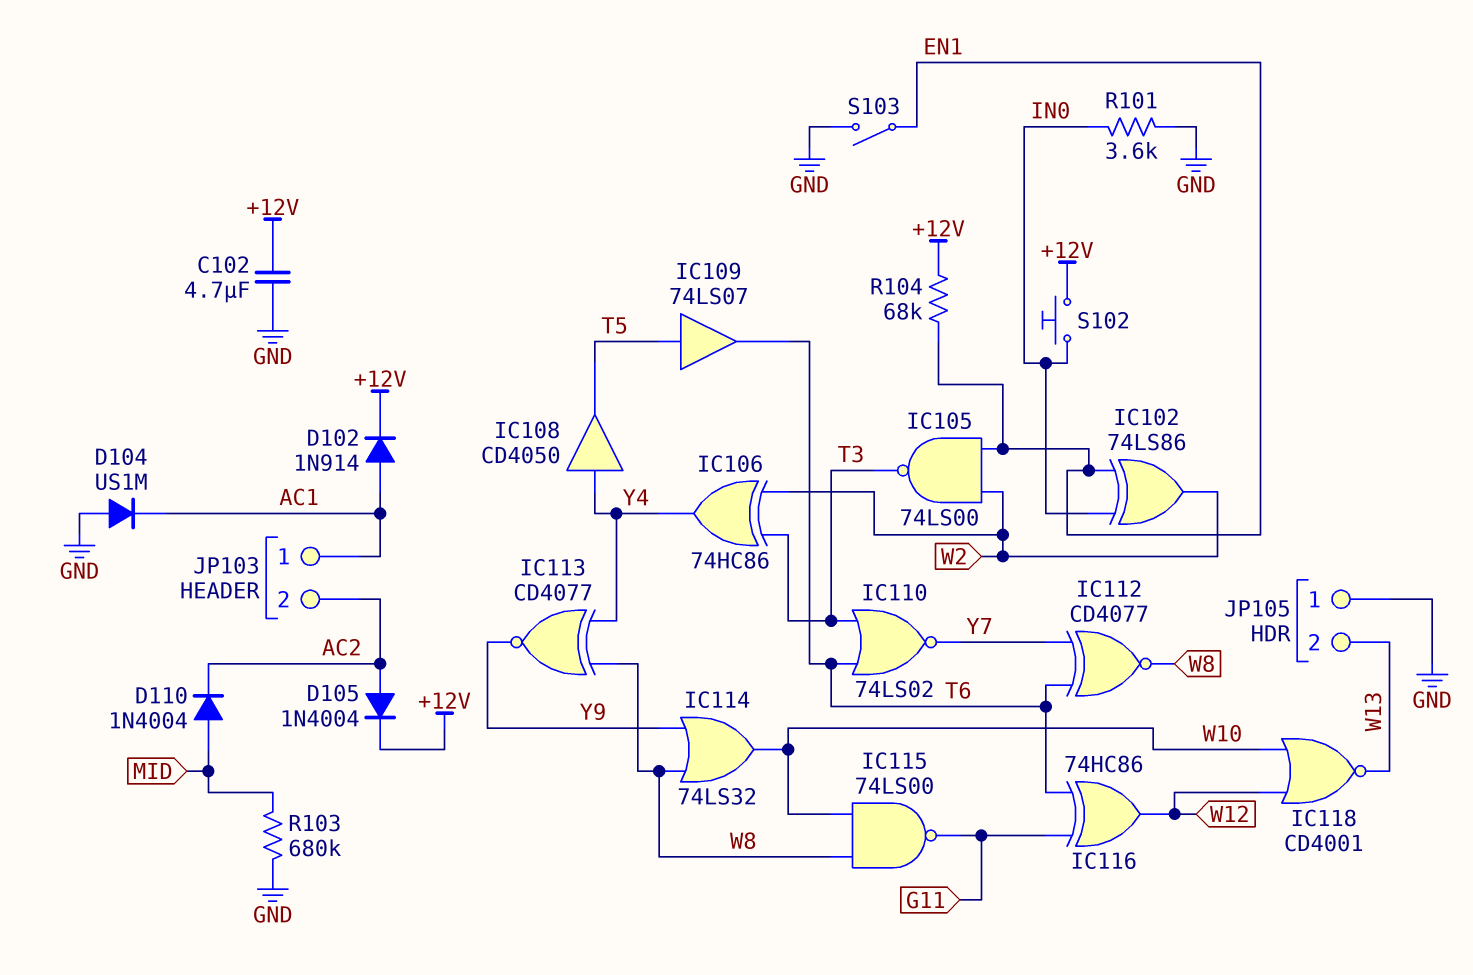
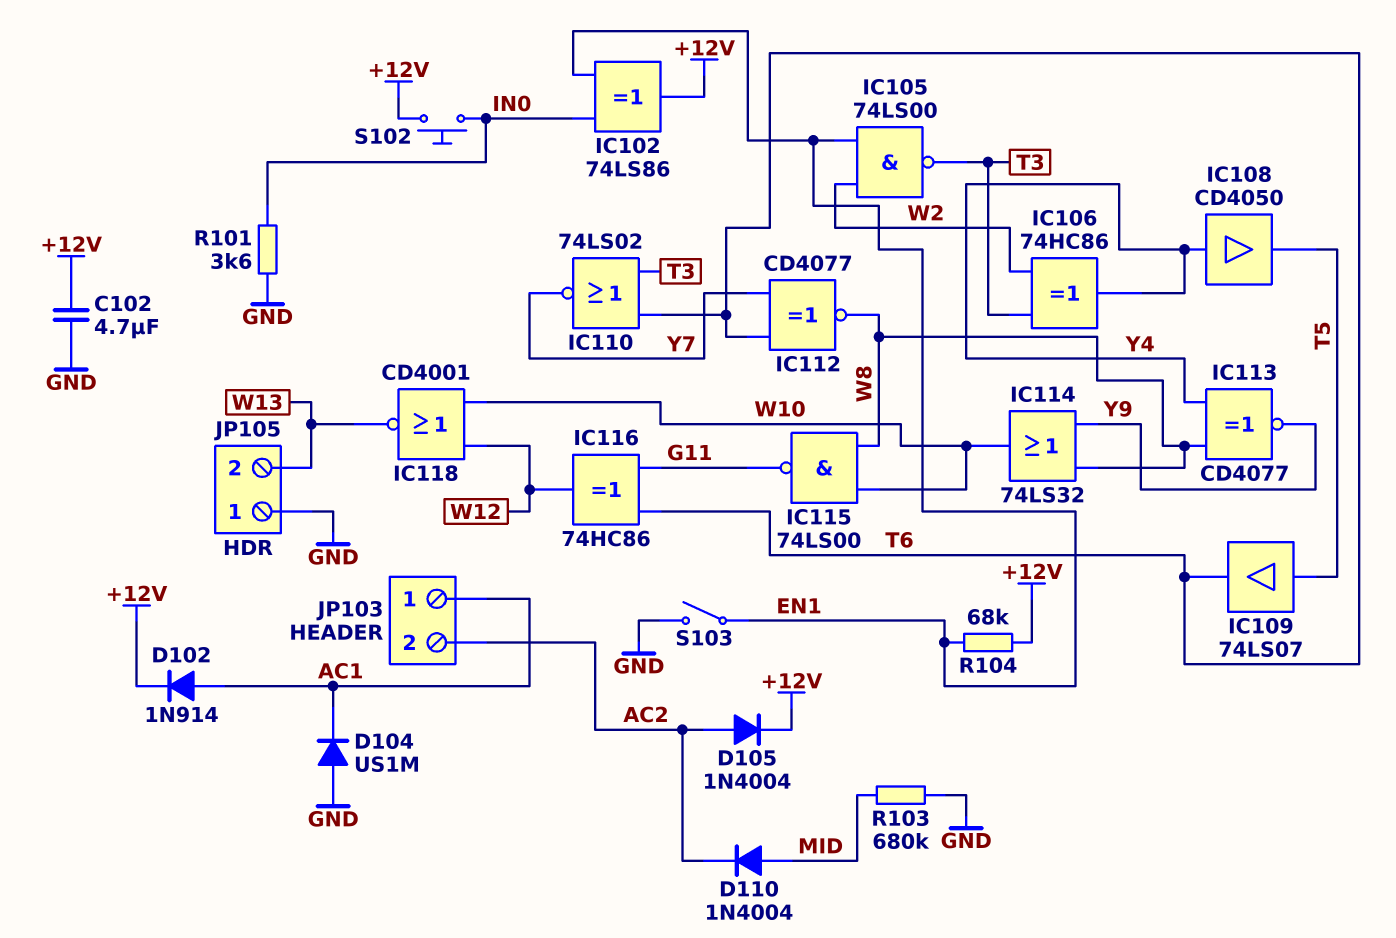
IC102: XOR 74LS86 (in EN1, in IN0, out W2) -> XOR 74LS86 (in EN1, in IN0, out +12V)

